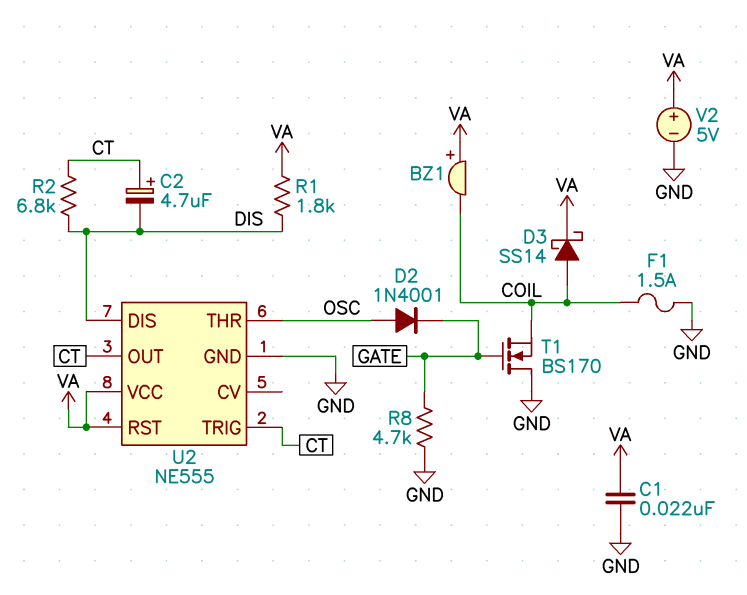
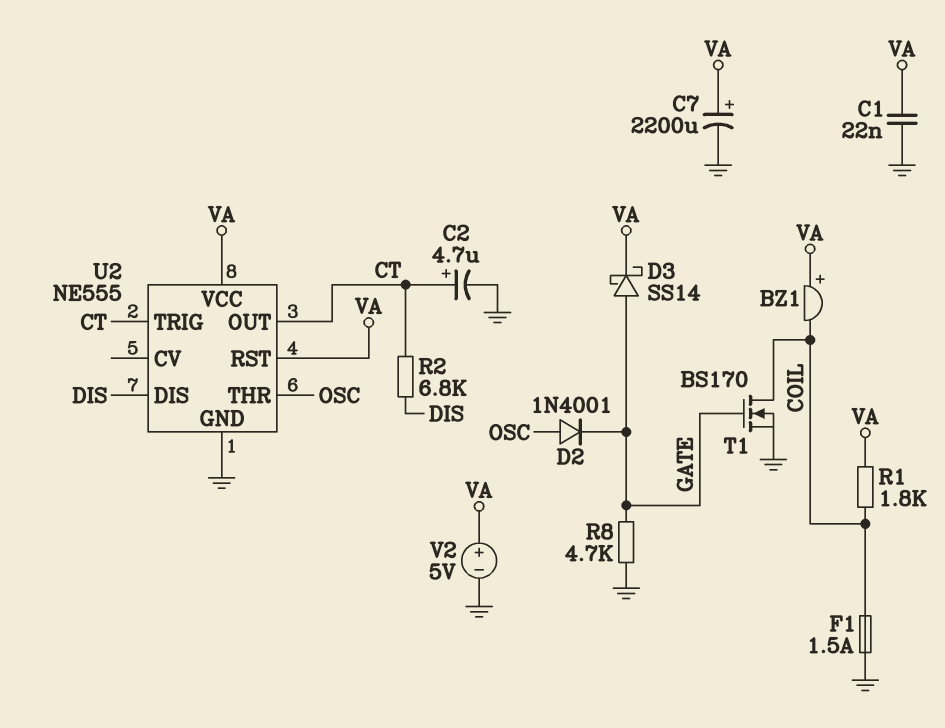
C2: 4.7uF (plus CT, minus DIS) -> 4.7uF (plus CT, minus GND)
C7: none -> 2200uF (plus VA, minus GND)
D3: schottky SS14 (A COIL, K VA) -> schottky SS14 (A GATE, K VA)
R1: 1.8k (DIS, VA) -> 1.8k (COIL, VA)
T1: NMOS BS170 (G GATE, D GND, S COIL) -> NMOS BS170 (G GATE, D COIL, S GND)

